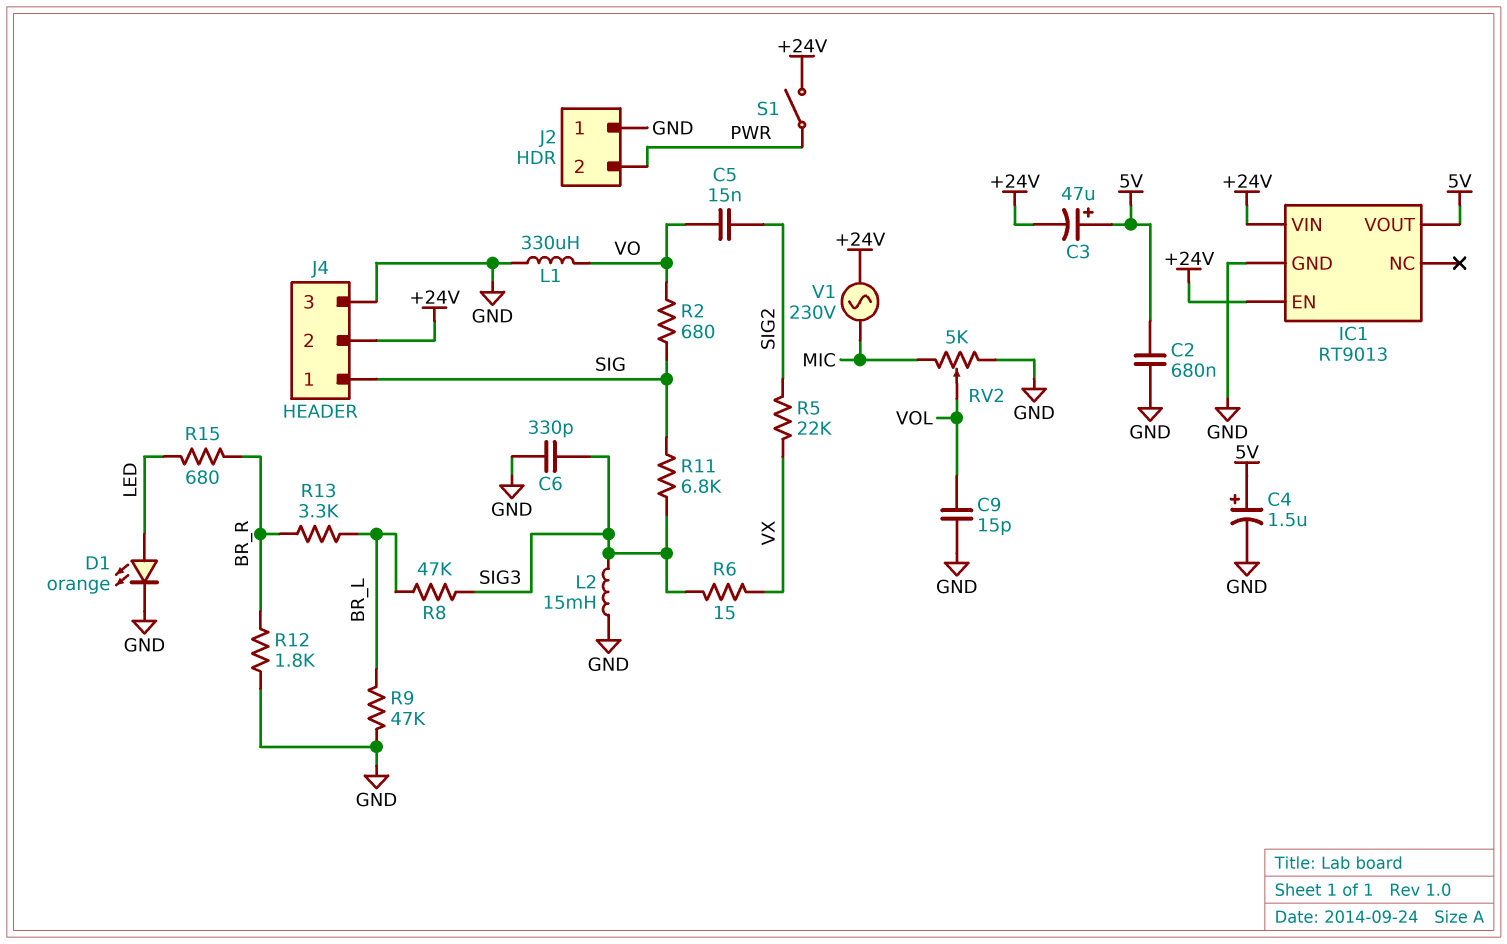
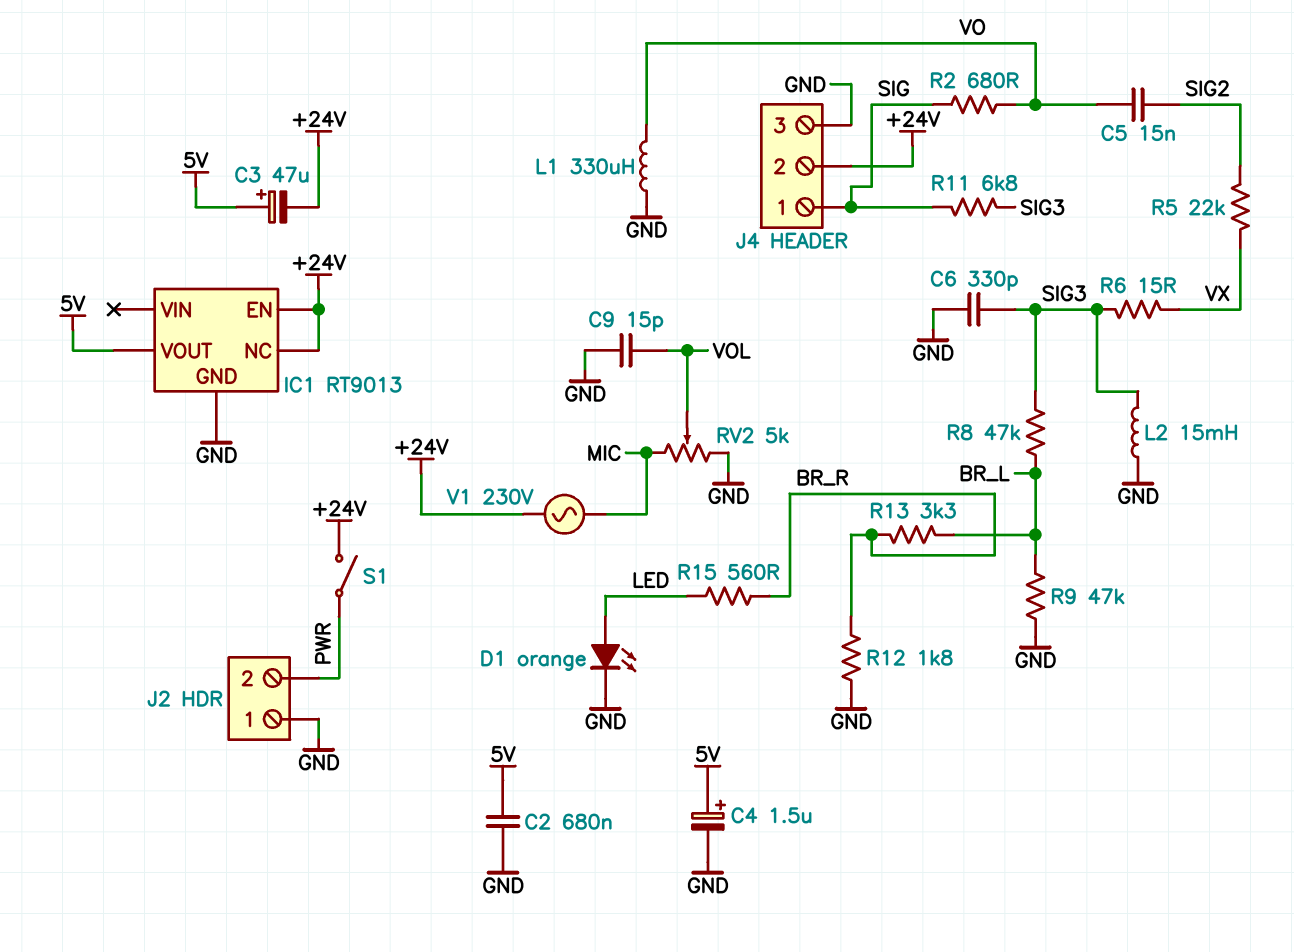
IC1 pin NC: none -> +24V
IC1 pin VIN: +24V -> none
R15: 680 (BR_R, LED) -> 560 (BR_R, LED)

